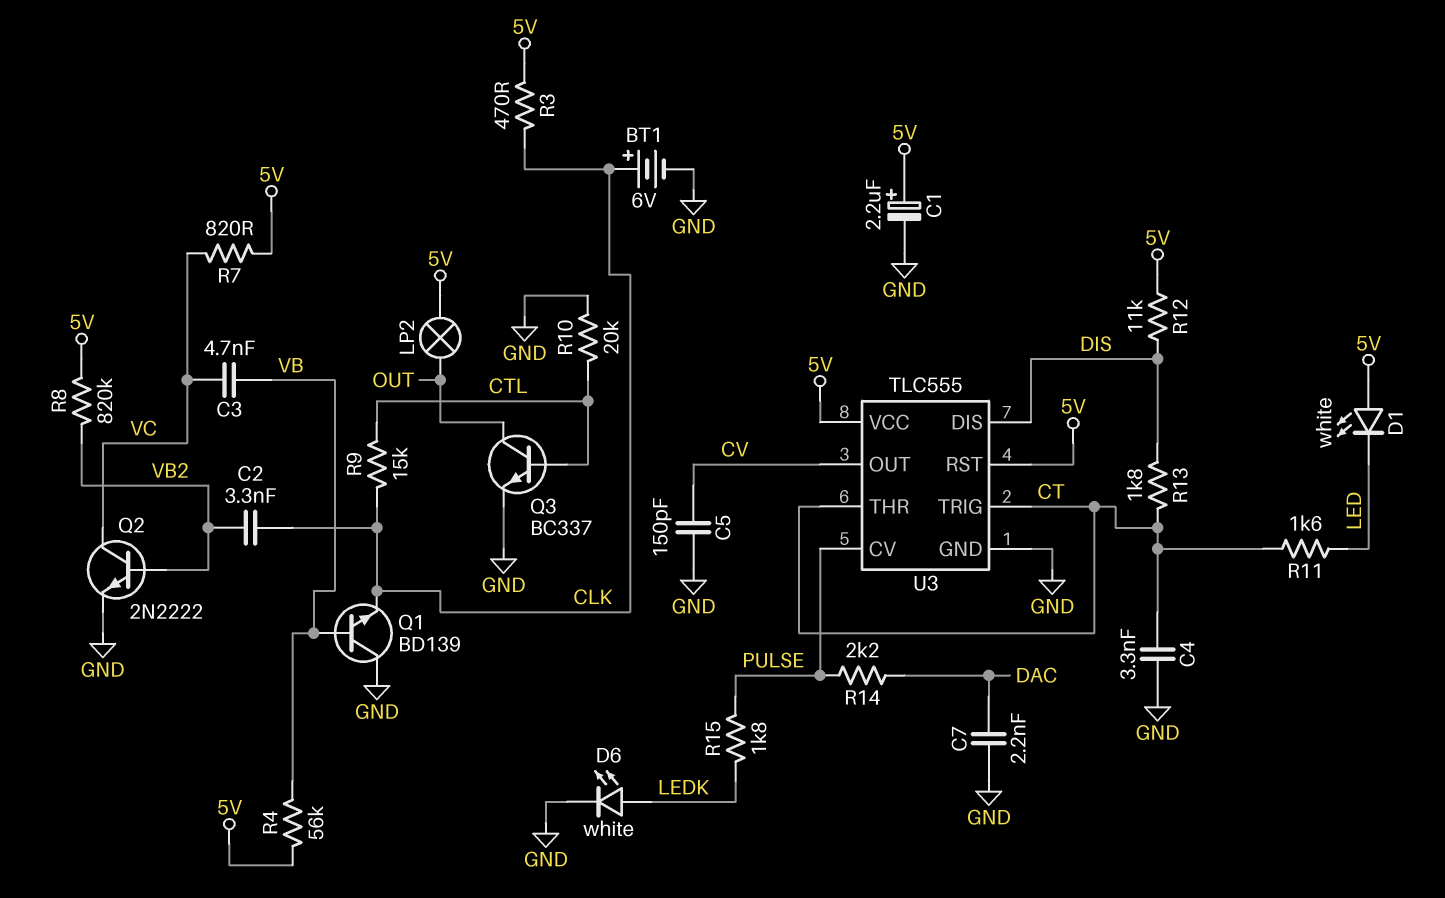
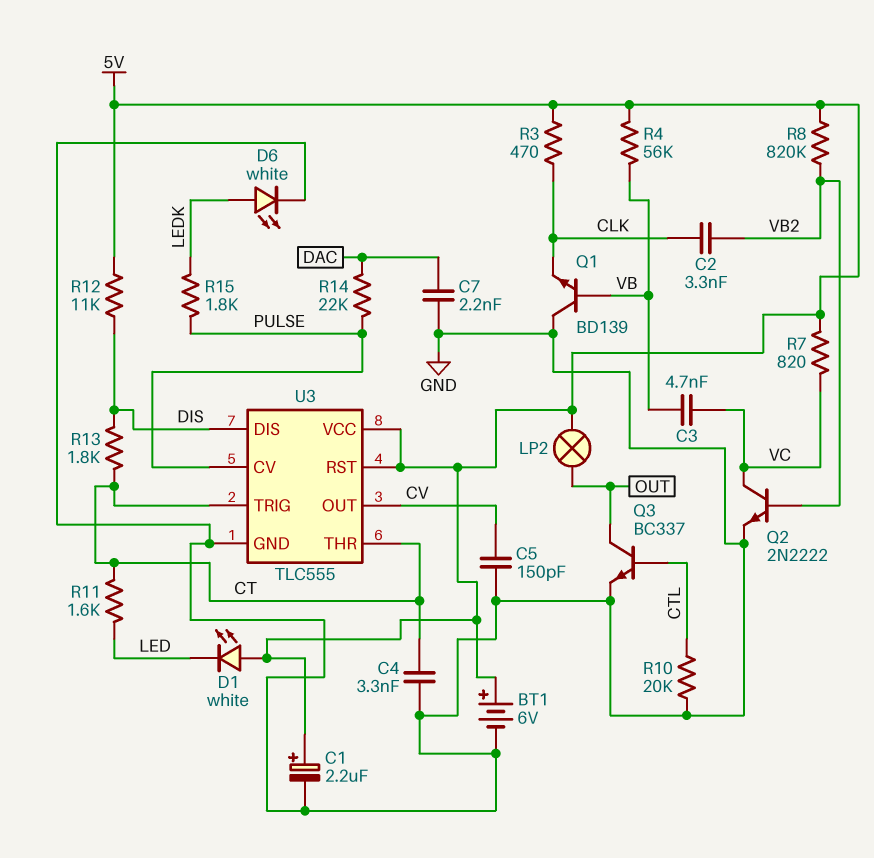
BT1: 6V (plus CLK, minus GND) -> 6V (plus 5V, minus GND)
R9: 15k (CLK, CTL) -> none
R14: 2.2k (DAC, PULSE) -> 22k (DAC, PULSE)

